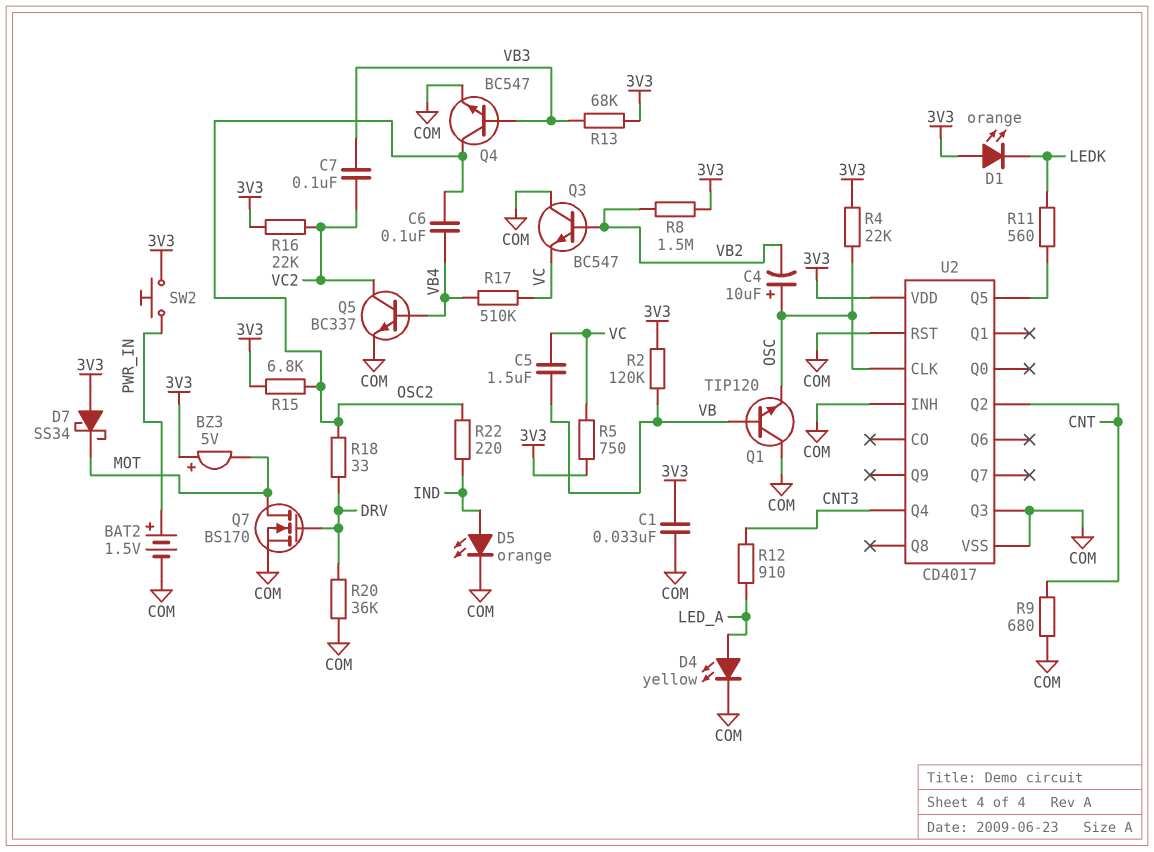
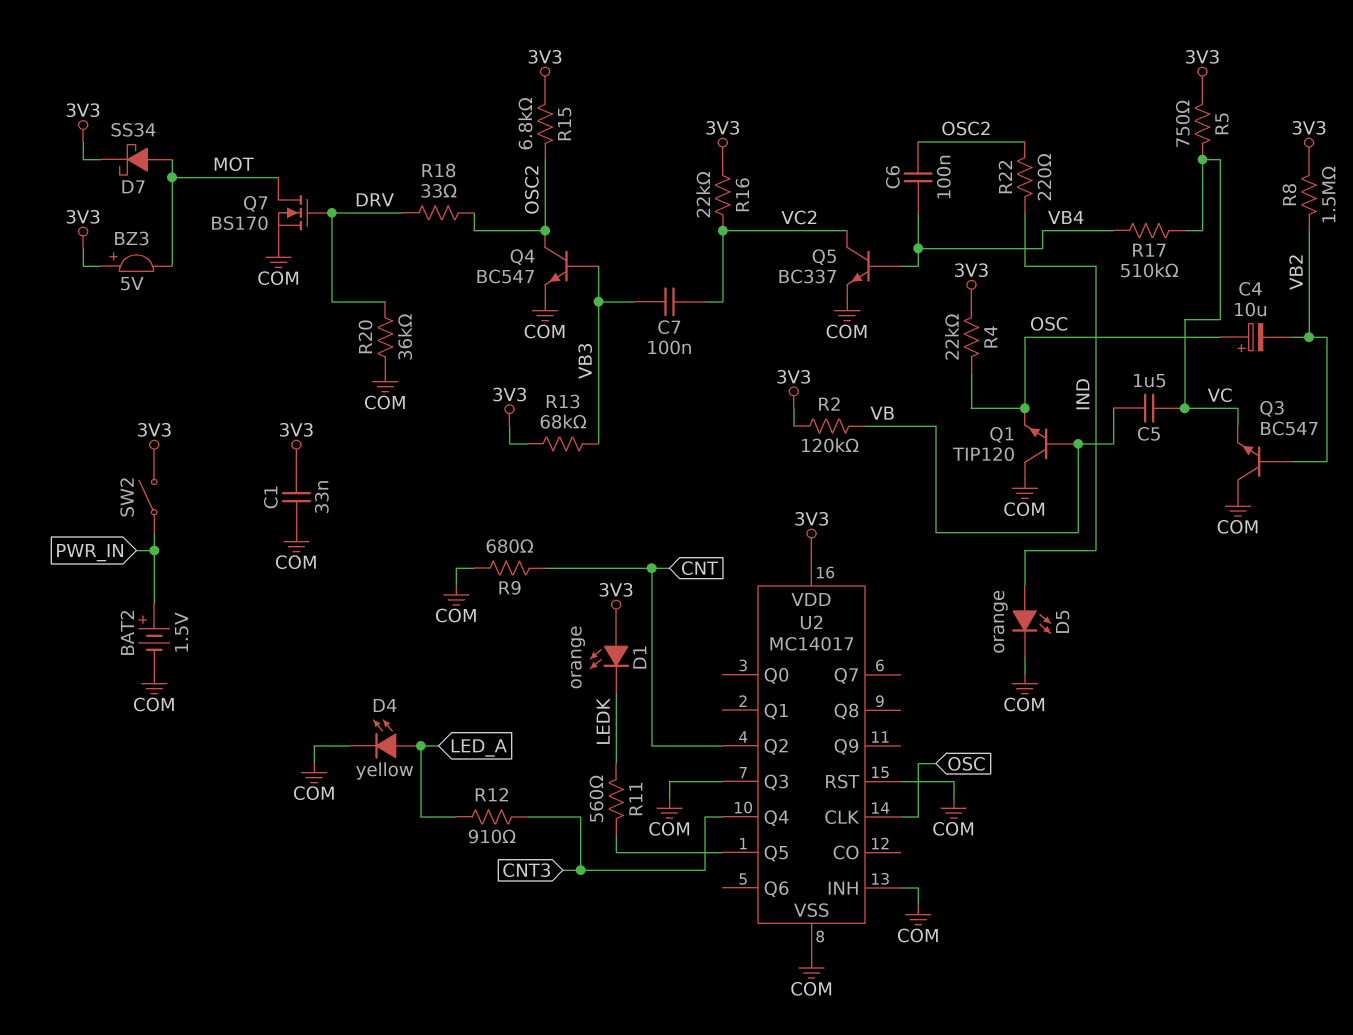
D7: schottky SS34 (A 3V3, K MOT) -> schottky SS34 (A MOT, K 3V3)
SW2: button (3V3, PWR_IN) -> switch (3V3, PWR_IN)
U2: CD4017 -> MC14017

